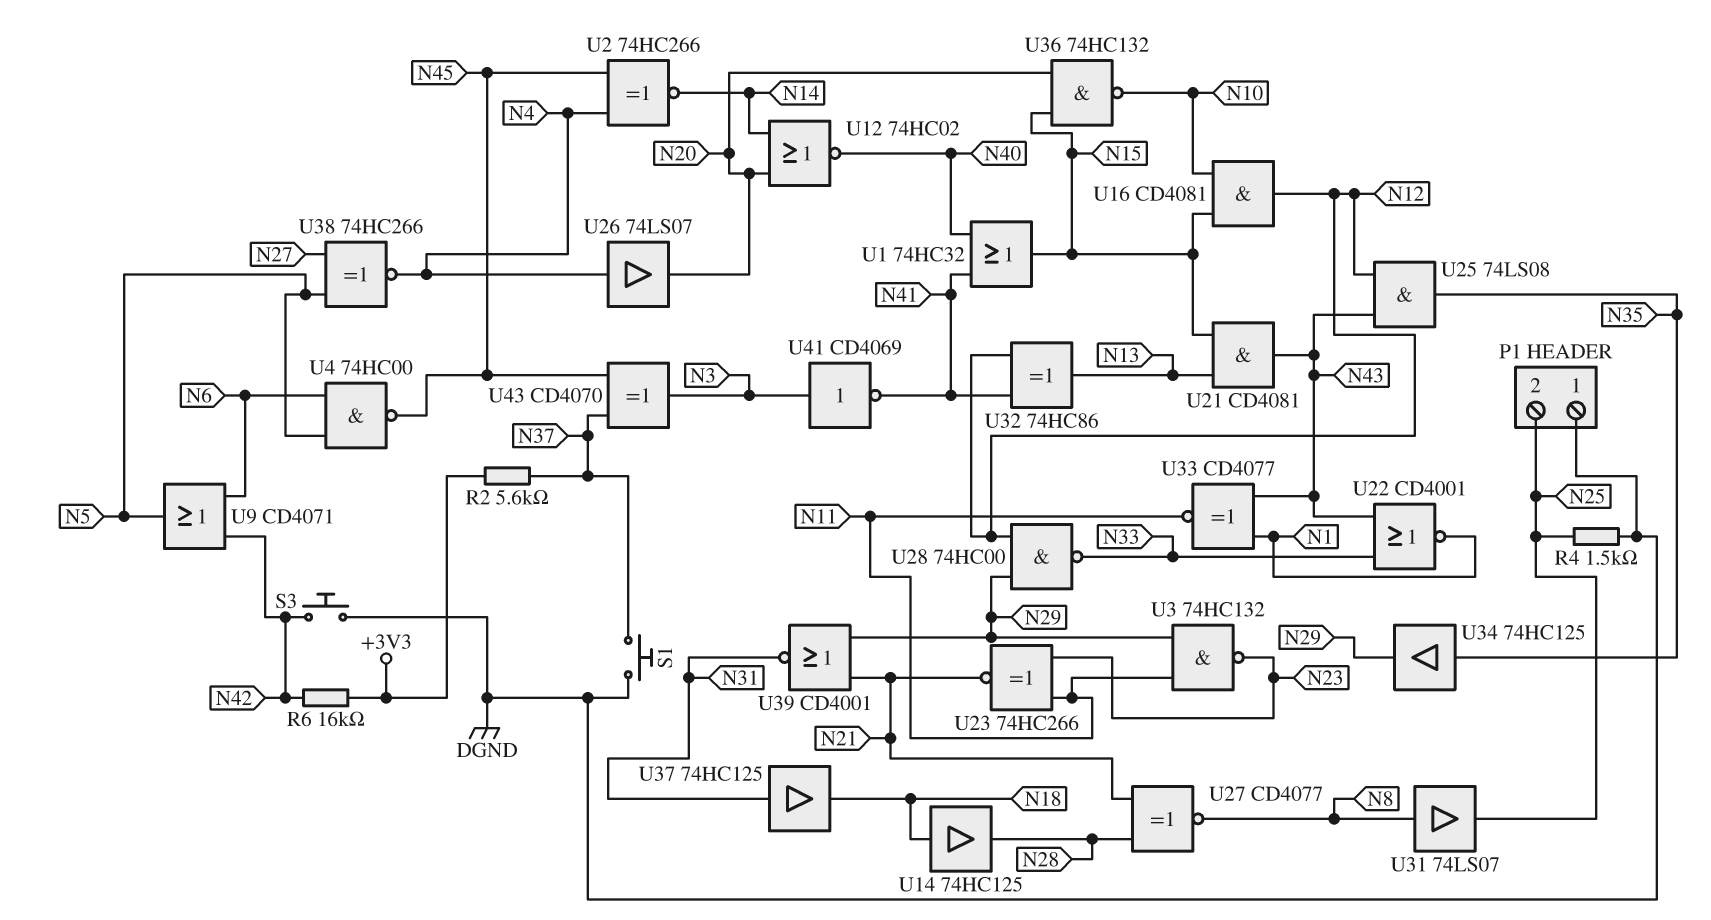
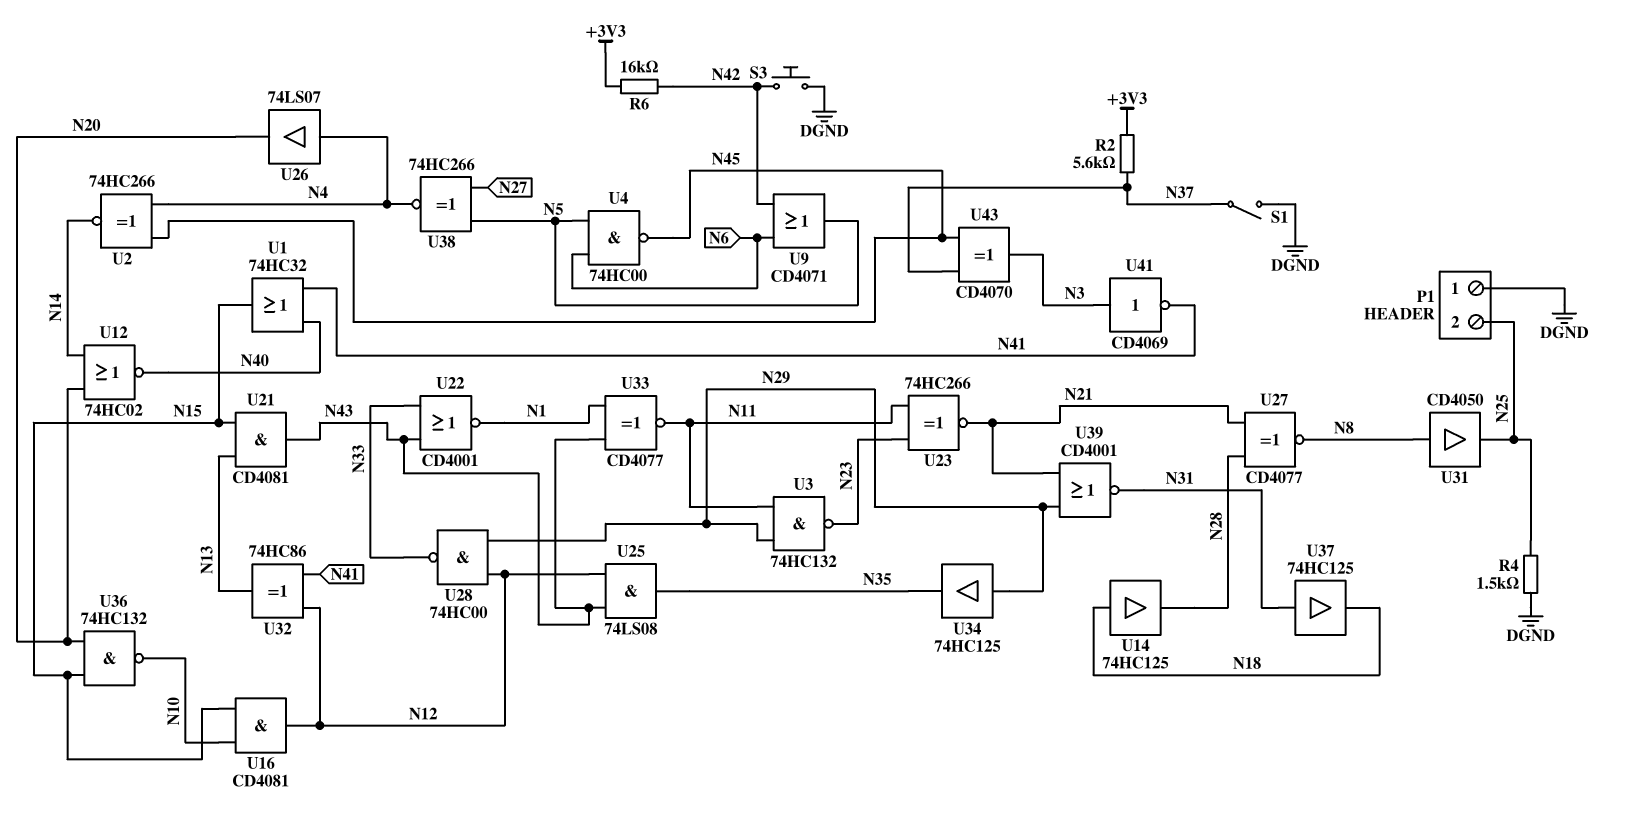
S1: button (DGND, N37) -> switch (DGND, N37)
U31: buffer 74LS07 (in N8, out N25) -> buffer CD4050 (in N8, out N25)
U34: buffer 74HC125 (in N35, out N29) -> buffer 74HC125 (in N29, out N35)

